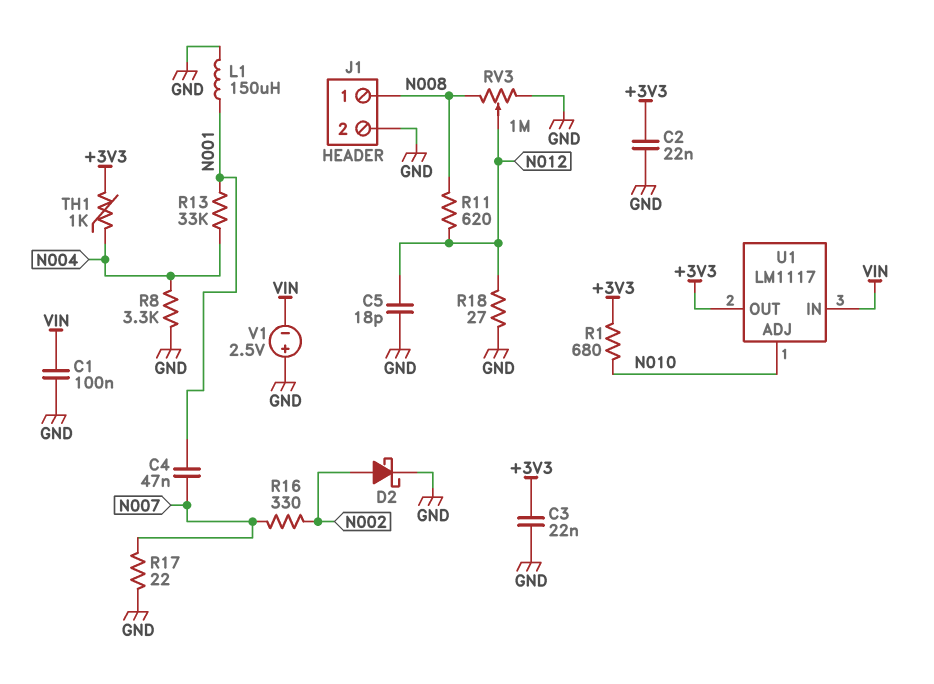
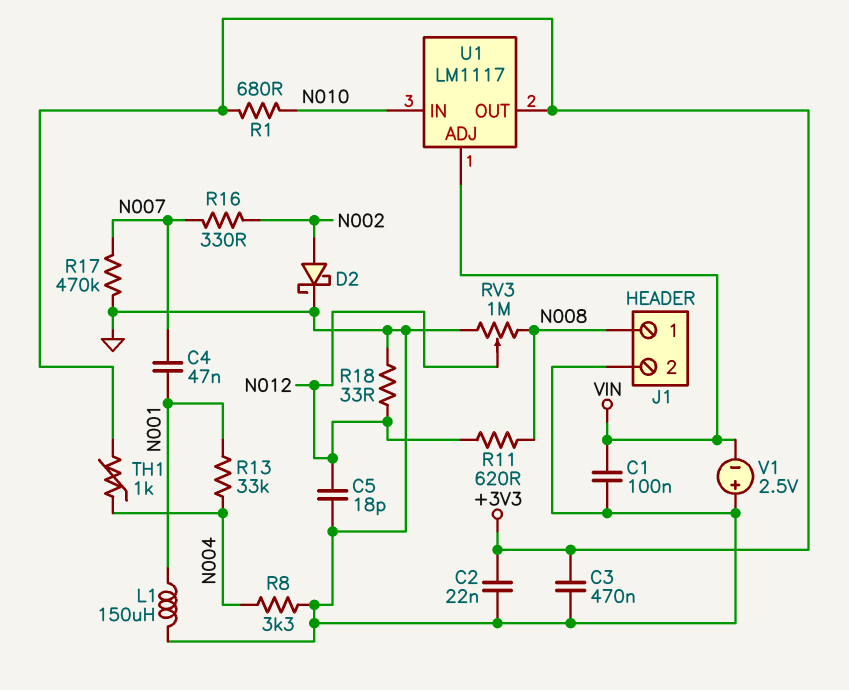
C3: 22nF (+3V3, GND) -> 470nF (+3V3, GND)
R17: 22 (GND, N007) -> 470k (GND, N007)
R18: 27 (GND, N012) -> 33 (GND, N012)
U1 pin ADJ: N010 -> VIN
U1 pin IN: VIN -> N010

